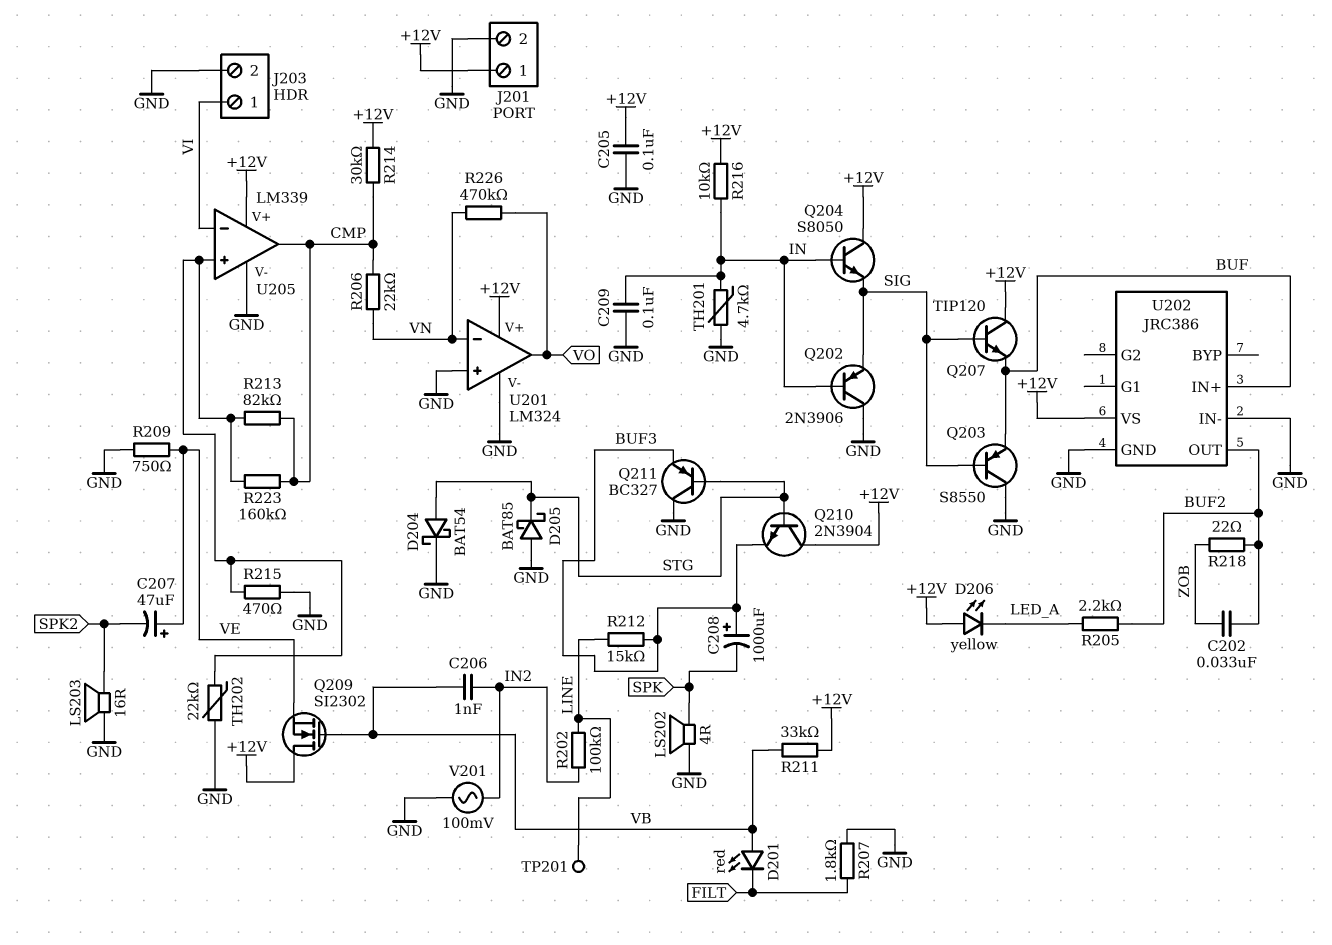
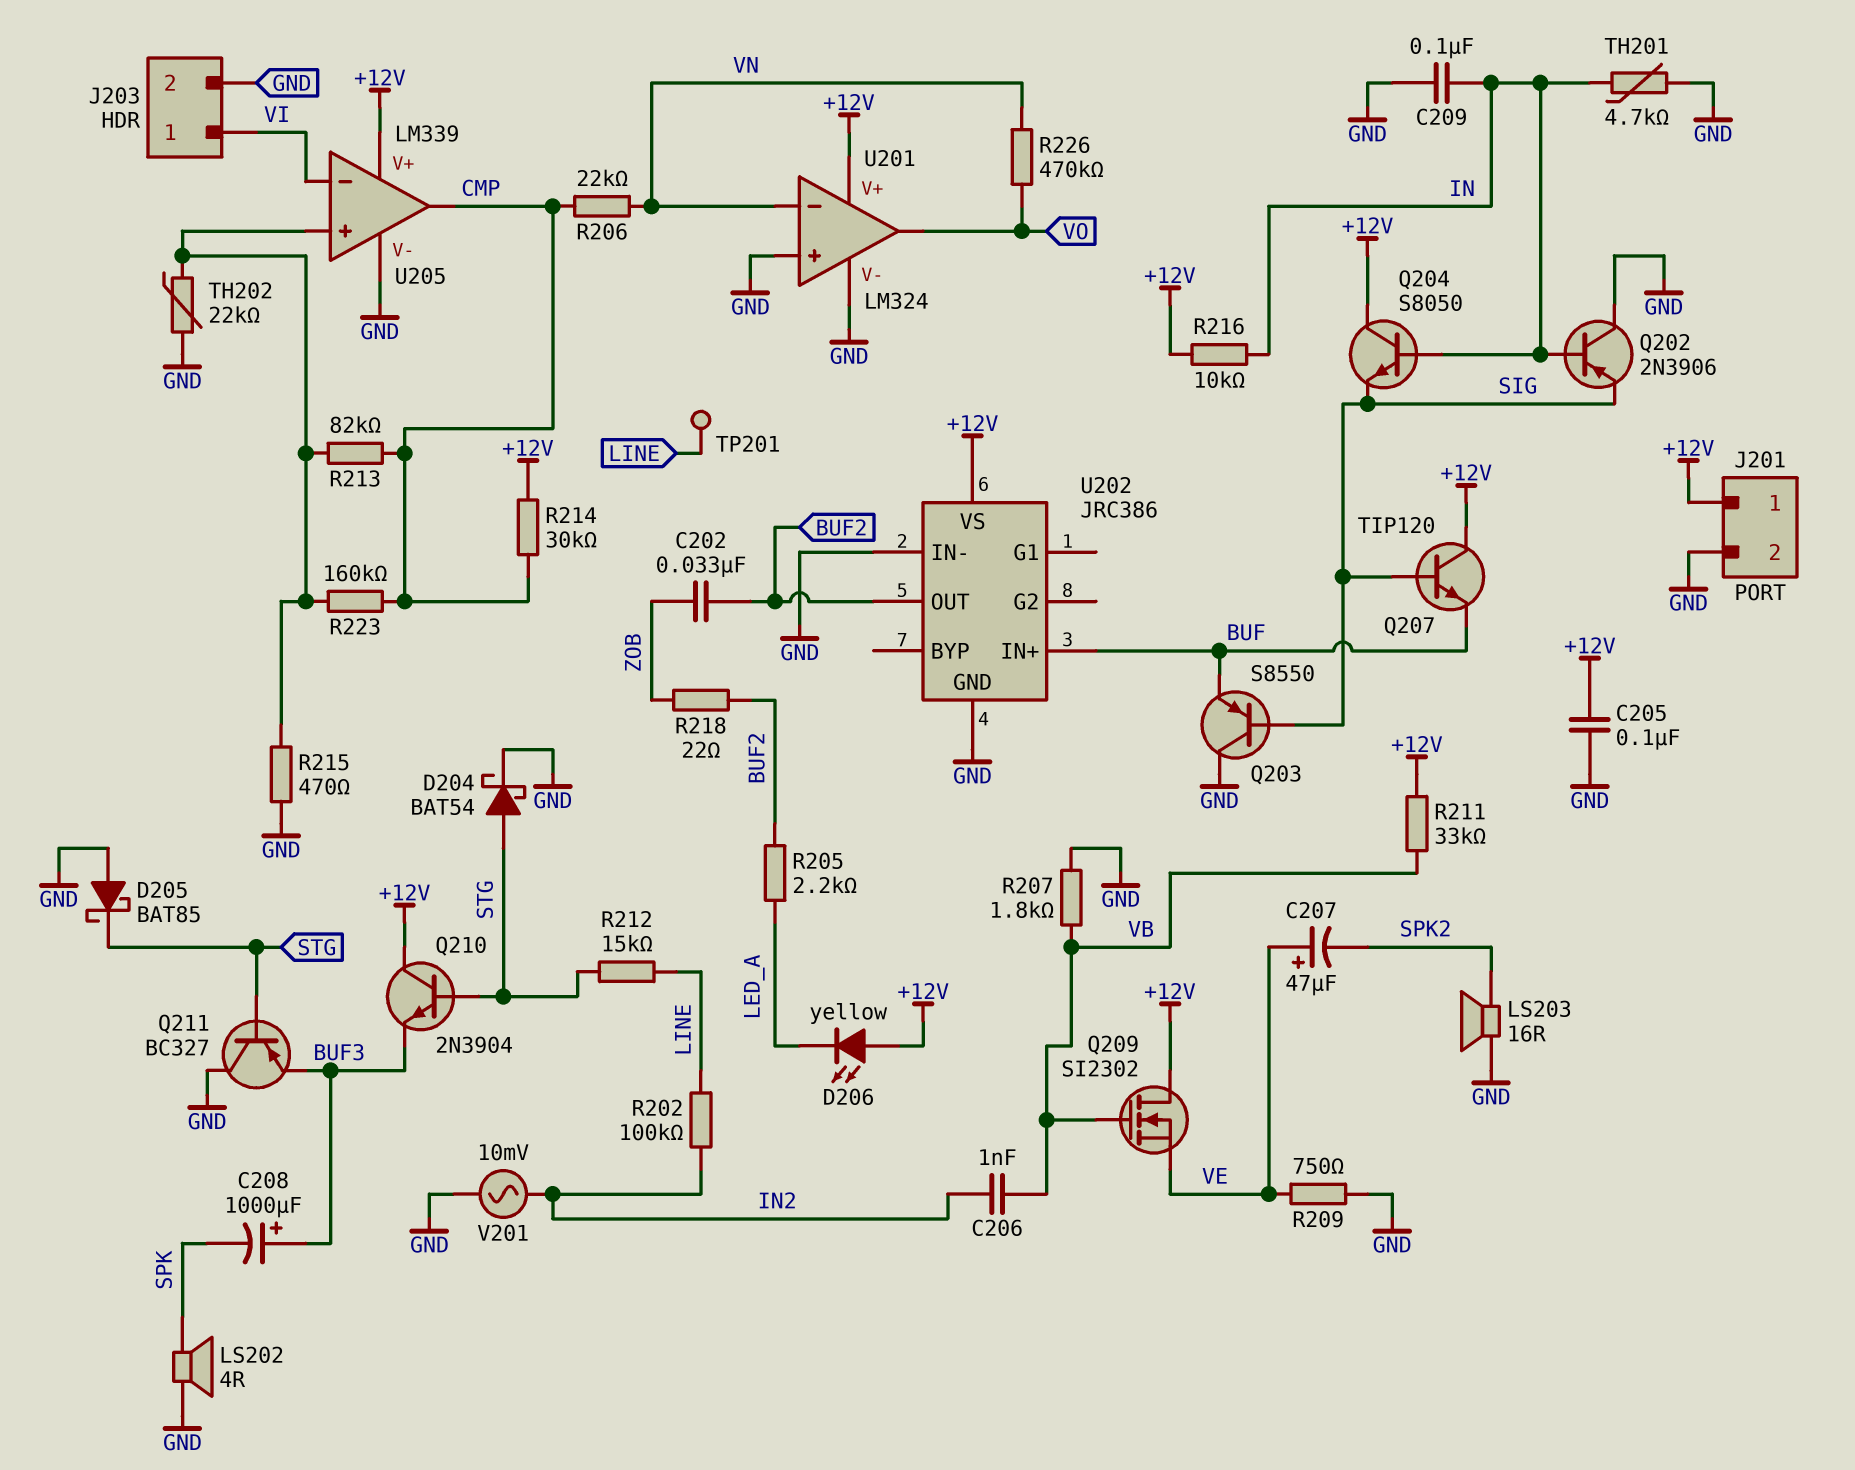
D201: LED red (A VB, K FILT) -> none
R207: 1.8k (FILT, GND) -> 1.8k (GND, VB)
R212: 15k (BUF3, LINE) -> 15k (LINE, STG)
V201: AC 100mV (GND, IN2) -> AC 10mV (GND, IN2)

